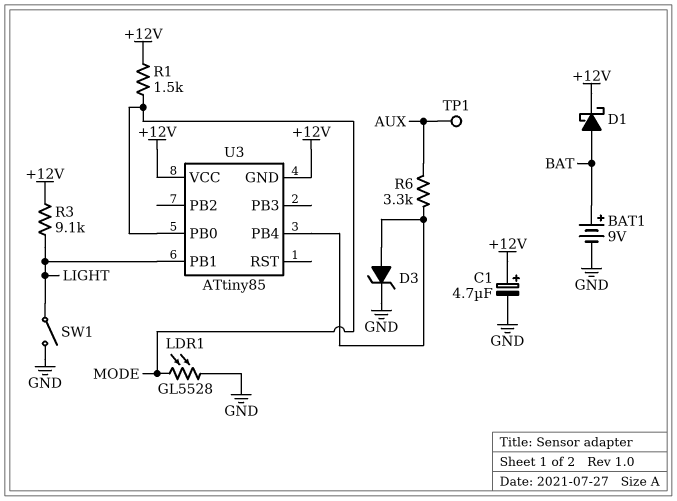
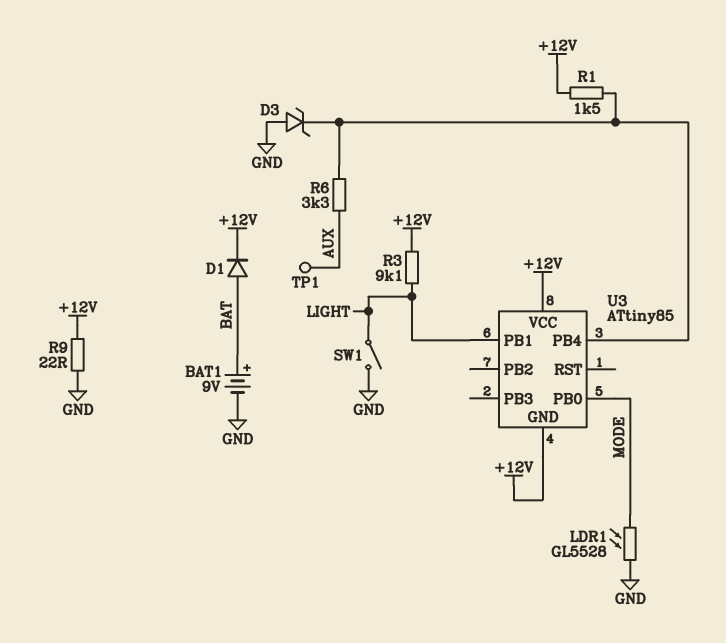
C1: 4.7uF (plus +12V, minus GND) -> none
D1: schottky (A BAT, K +12V) -> diode (A BAT, K +12V)
D3: zener (A U3/PB4, K GND) -> zener (A GND, K U3/PB4)
R1: 1.5k (+12V, MODE) -> 1.5k (+12V, U3/PB4)
R9: none -> 22 (+12V, GND)

